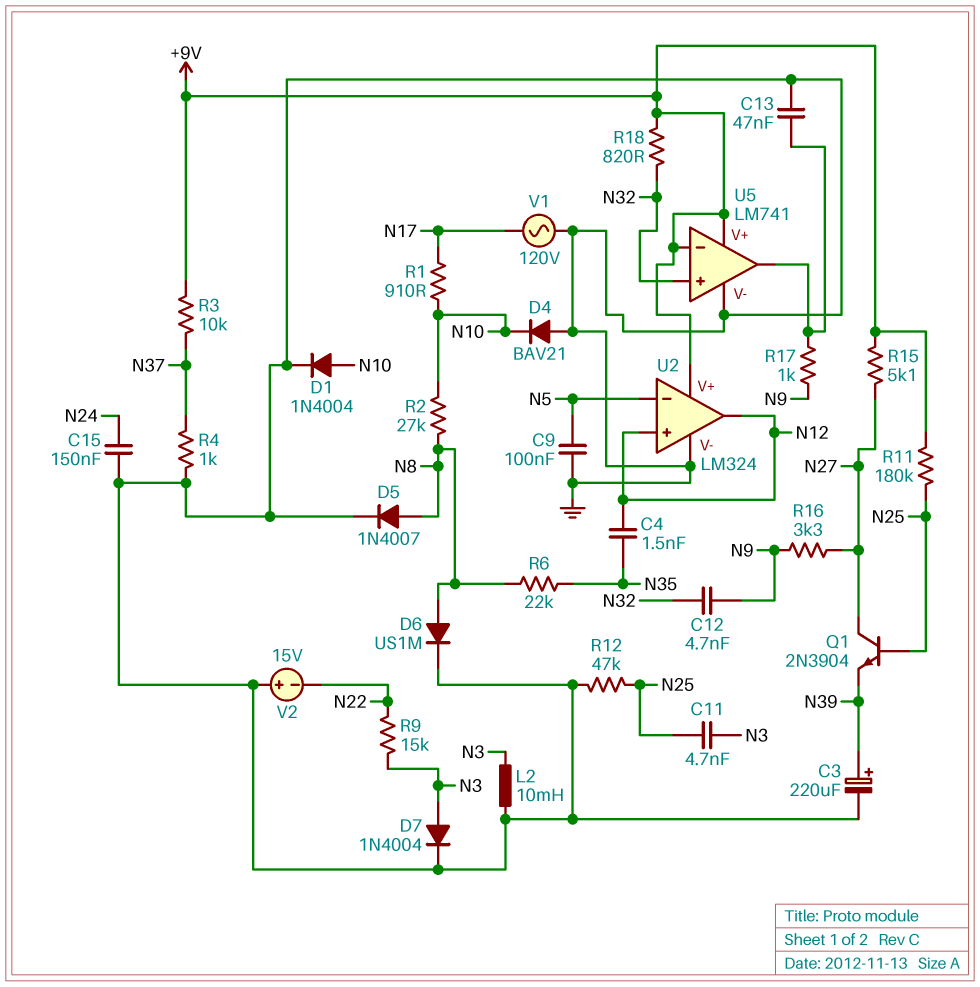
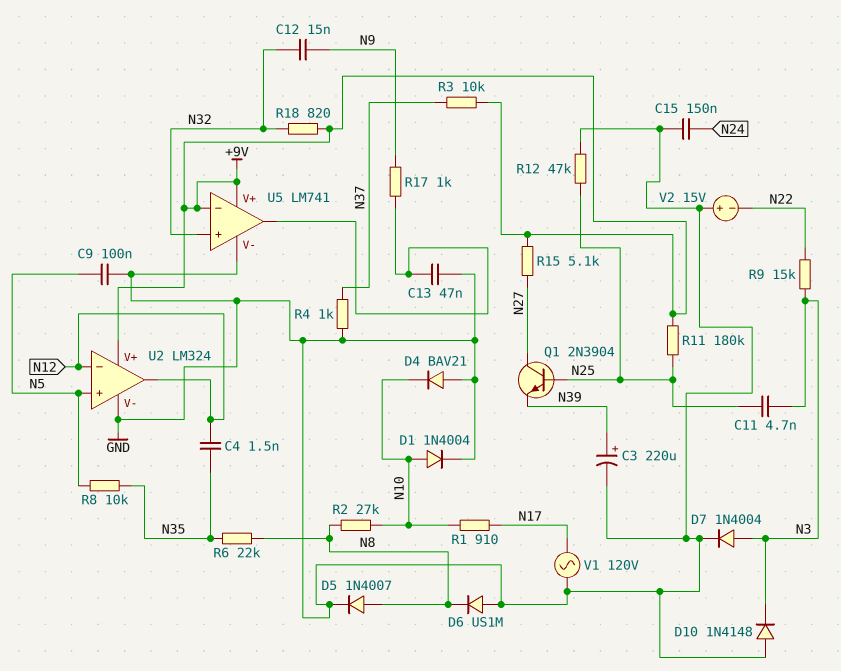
C12: 4.7nF (N9, N32) -> 15nF (N9, N32)
D6: diode US1M (A N8, K GND) -> diode US1M (A GND, K N8)
D10: none -> diode 1N4148 (A GND, K N3)
L2: 10mH (GND, N3) -> none
R8: none -> 10k (N5, N35)
R16: 3.3k (N9, N27) -> none
U2 pin in+: N12 -> N5
U2 pin in-: N5 -> N12

